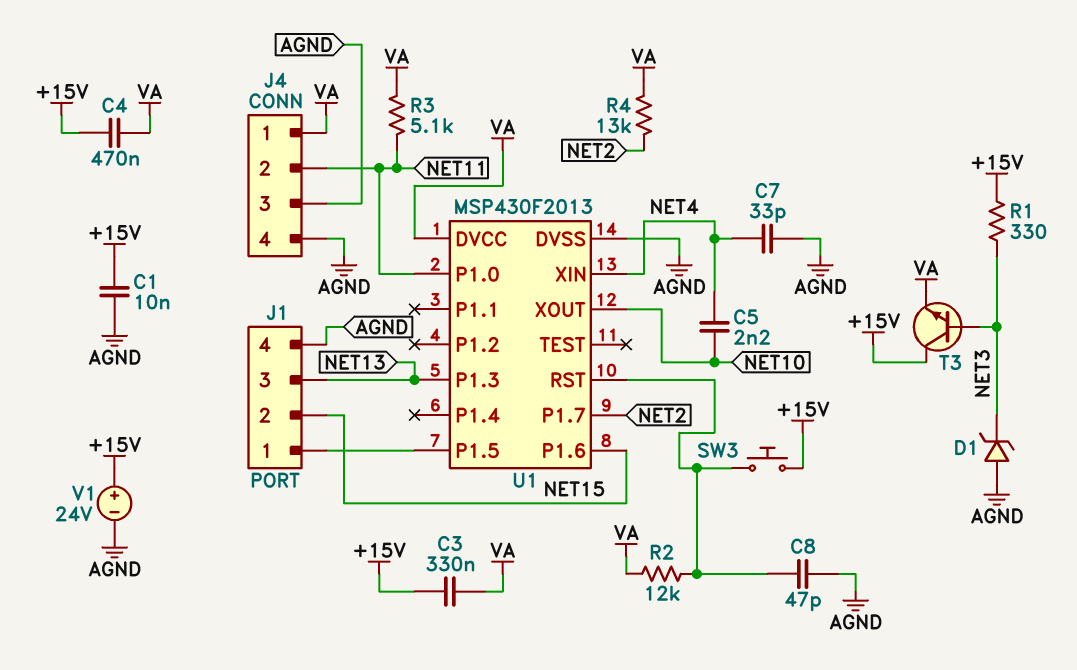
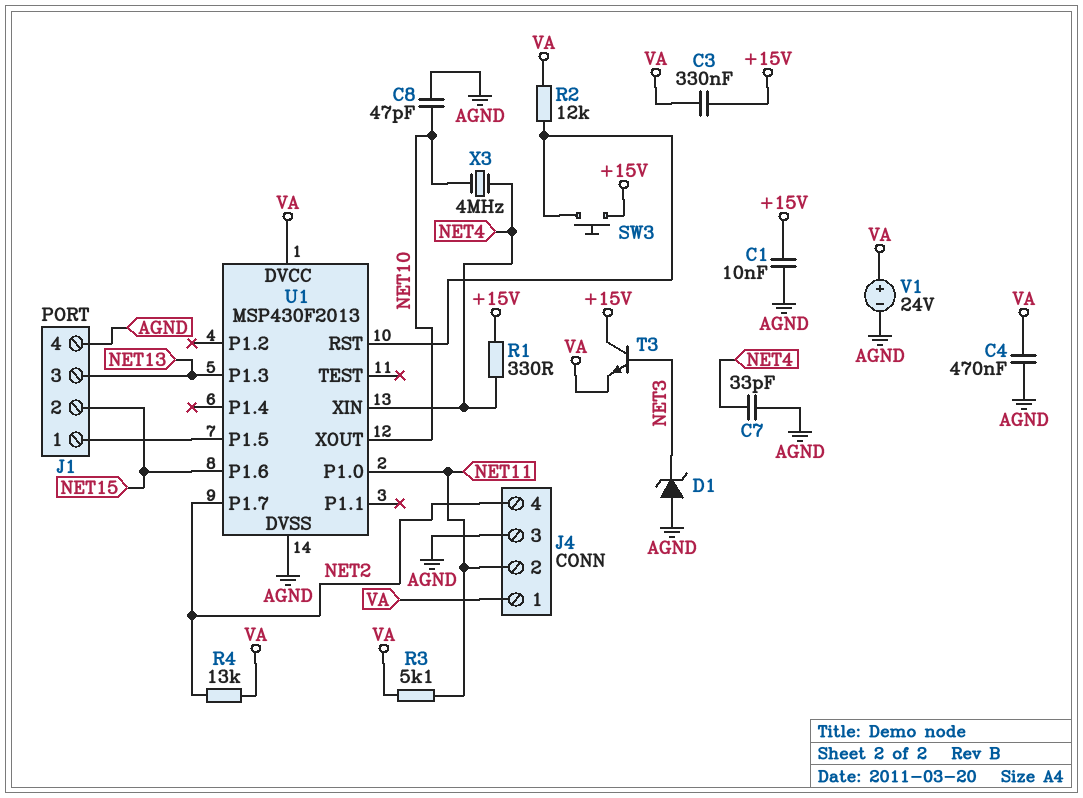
C4: 470nF (+15V, VA) -> 470nF (AGND, VA)
C5: 2.2nF (NET4, NET10) -> none
C8: 47pF (AGND, U1/RST) -> 47pF (AGND, NET10)
J4 pin 4: AGND -> NET2
R1: 330 (+15V, NET3) -> 330 (+15V, NET4)
V1: 24V (plus +15V, minus AGND) -> 24V (plus VA, minus AGND)
X3: none -> 4MHz (NET4, NET10)

